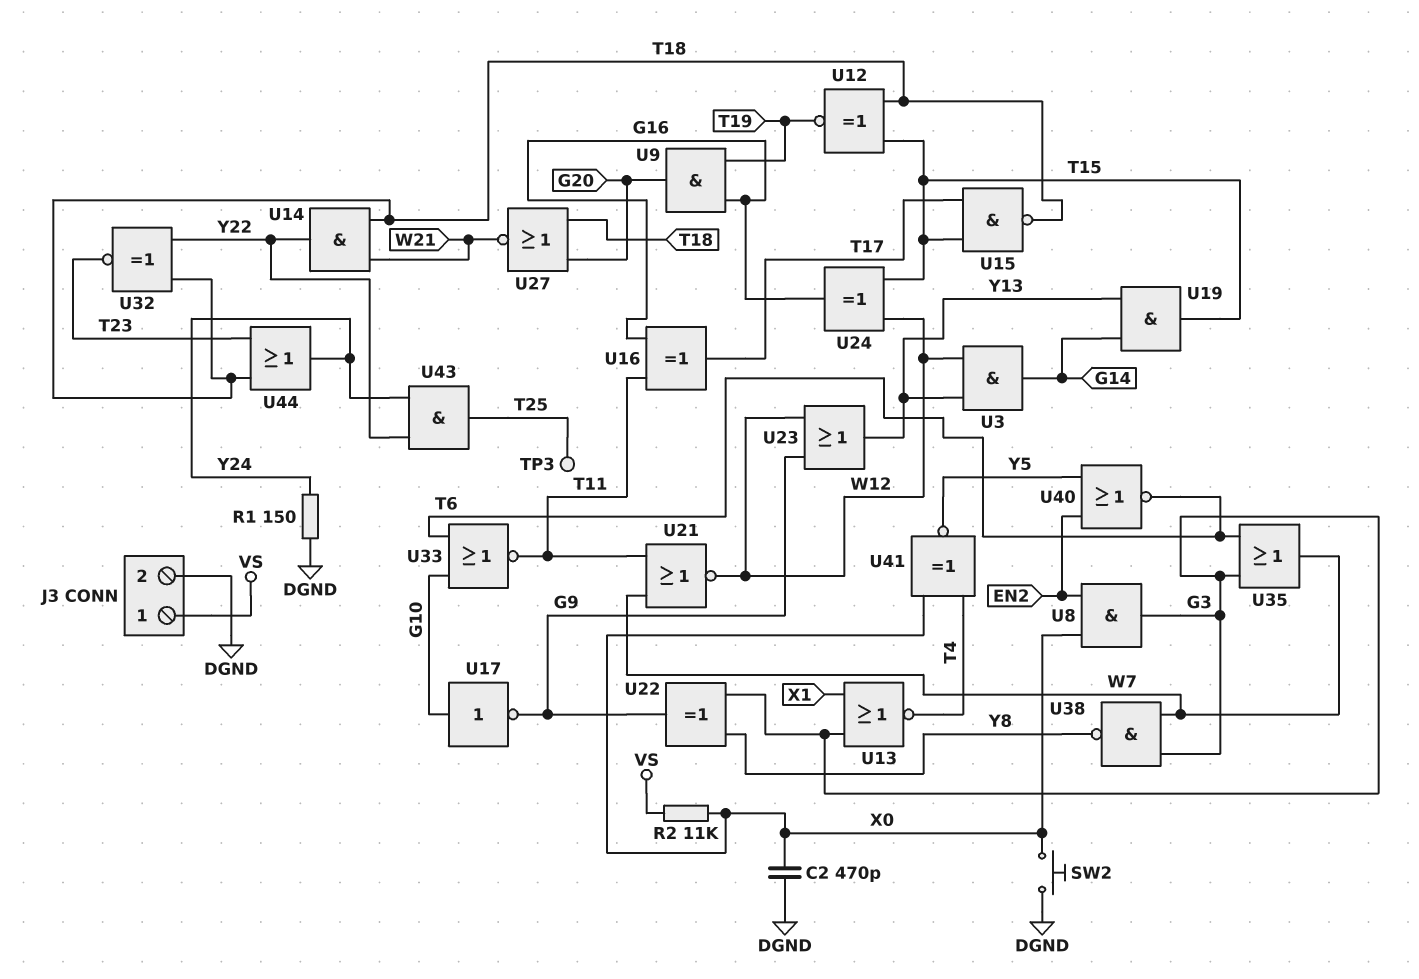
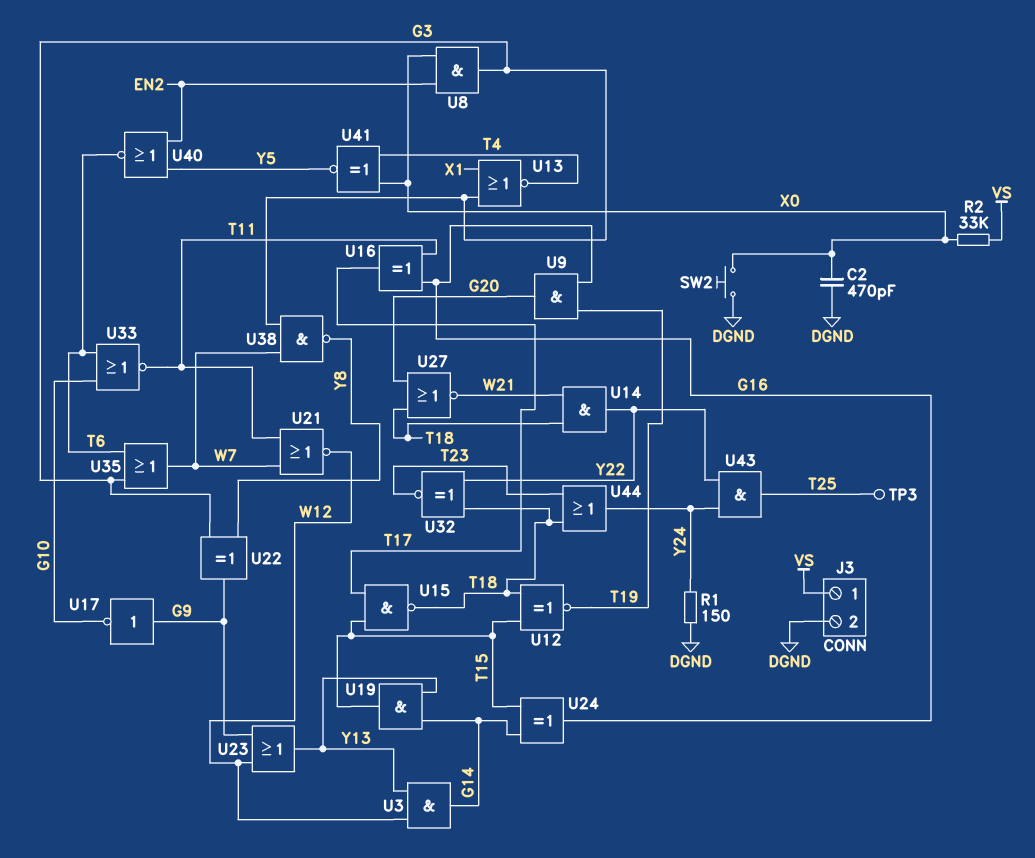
R2: 11k (VS, X0) -> 33k (VS, X0)
U17: NOT (in G10, out G9) -> NOT (in G9, out G10)
U24: XOR (in T15, in W12, out G16) -> XOR (in G14, in T15, out G16)

